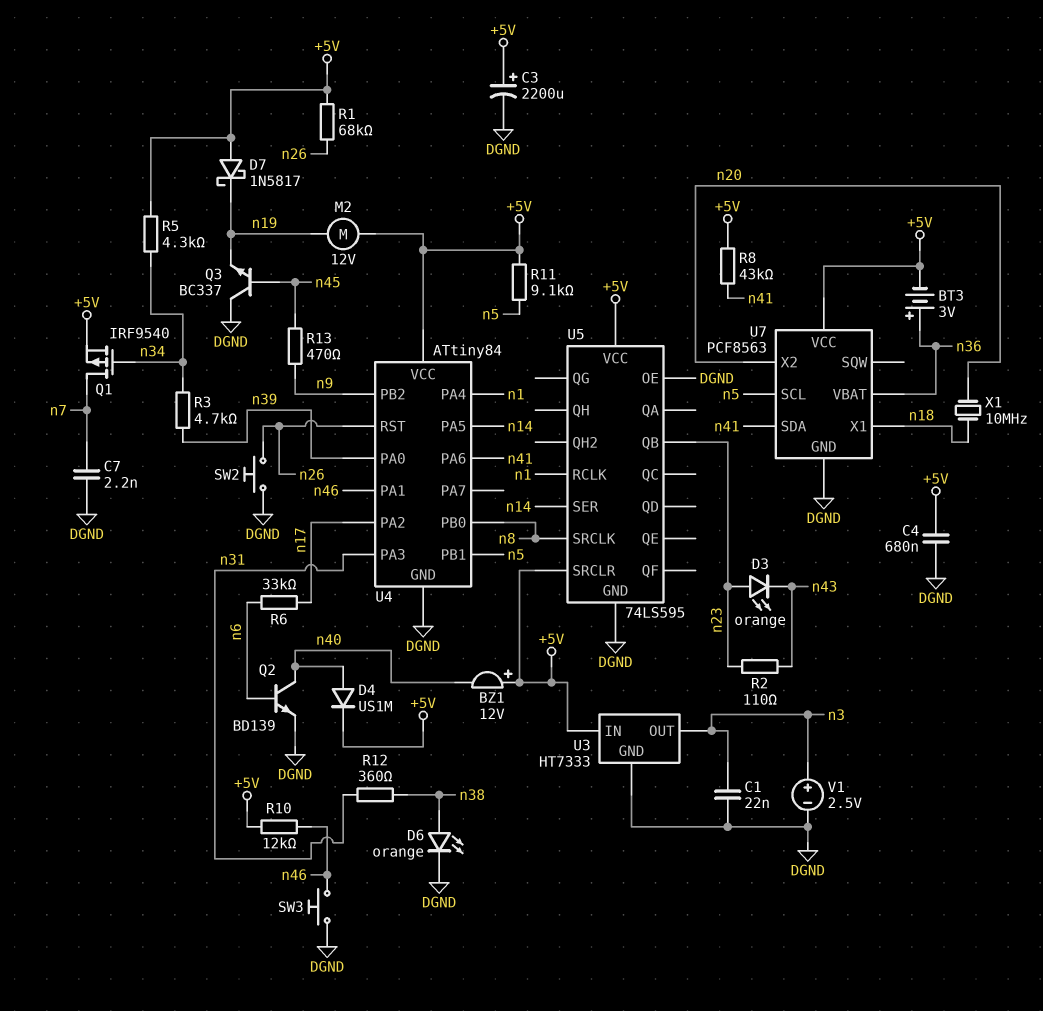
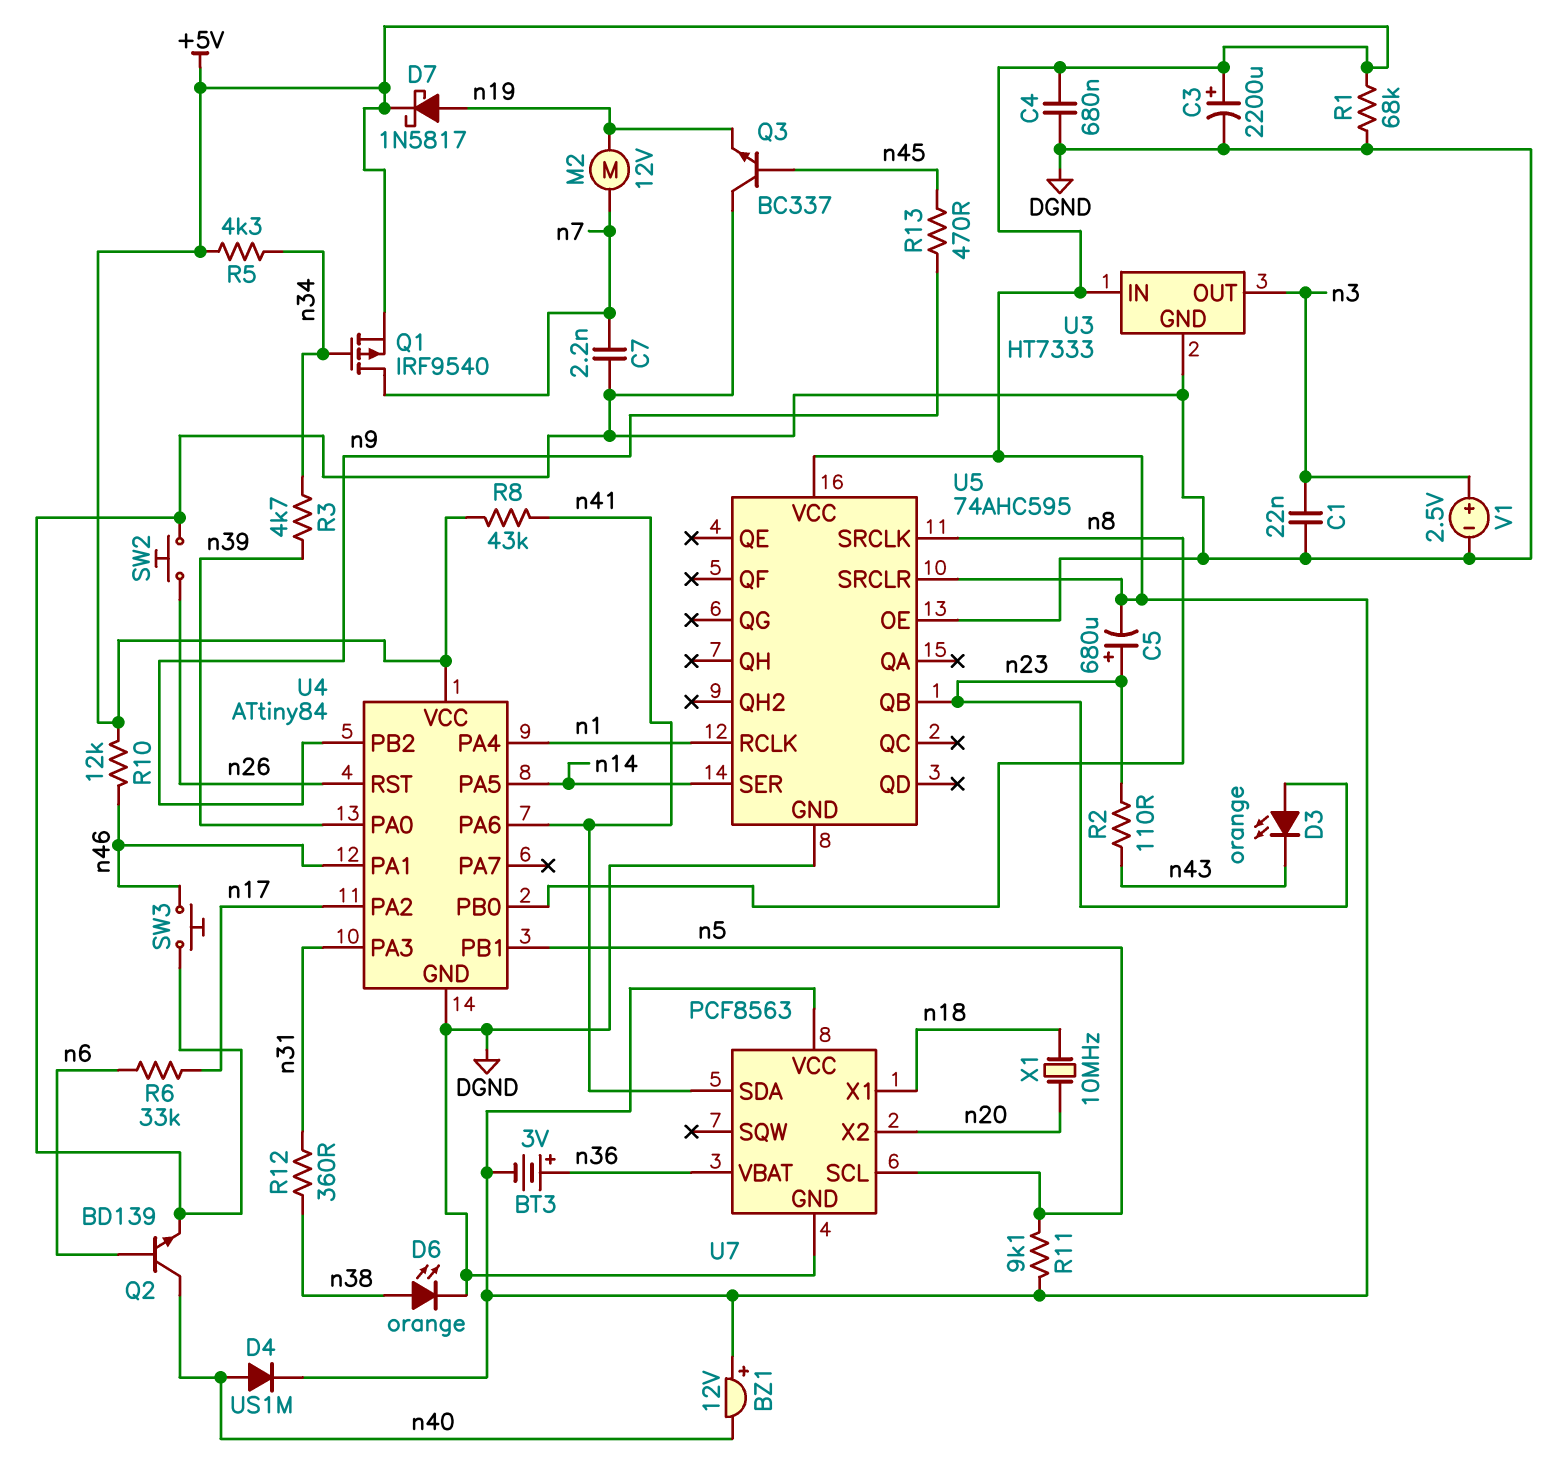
C5: none -> 680uF (plus n23, minus +5V)
D7: schottky 1N5817 (A +5V, K n19) -> schottky 1N5817 (A n19, K +5V)
M2: motor 12V (+5V, n19) -> motor 12V (n7, n19)
R1: 68k (+5V, n26) -> 68k (+5V, DGND)
U5: 74LS595 -> 74AHC595

